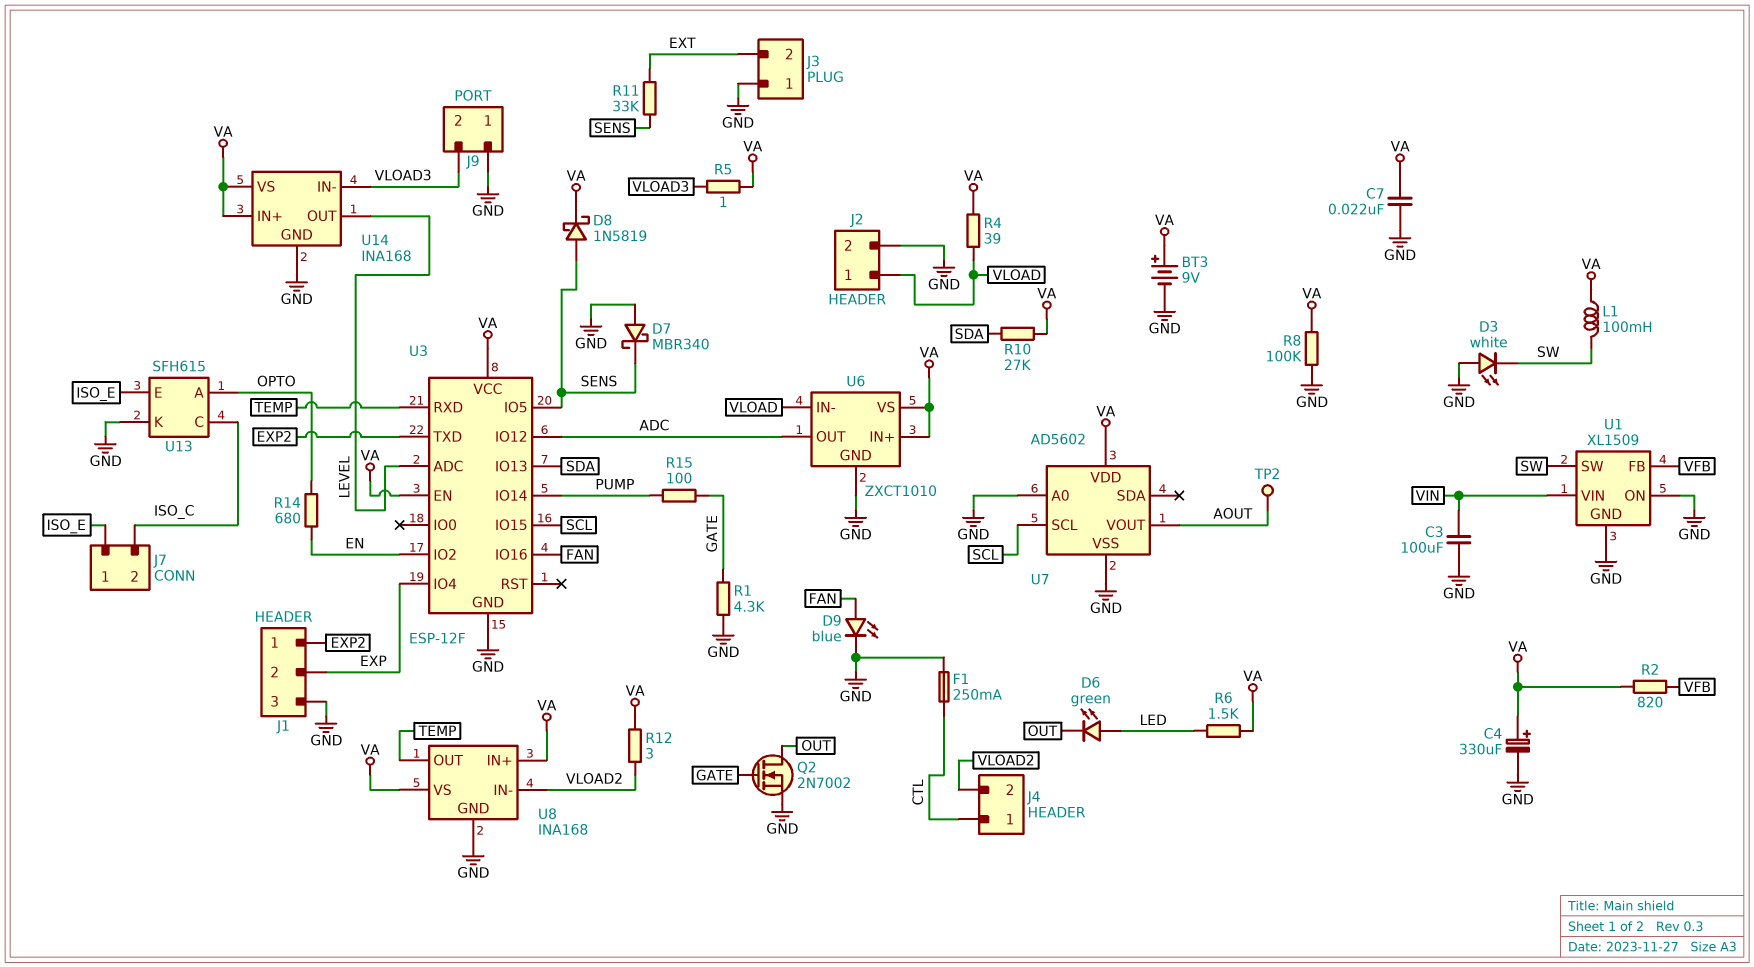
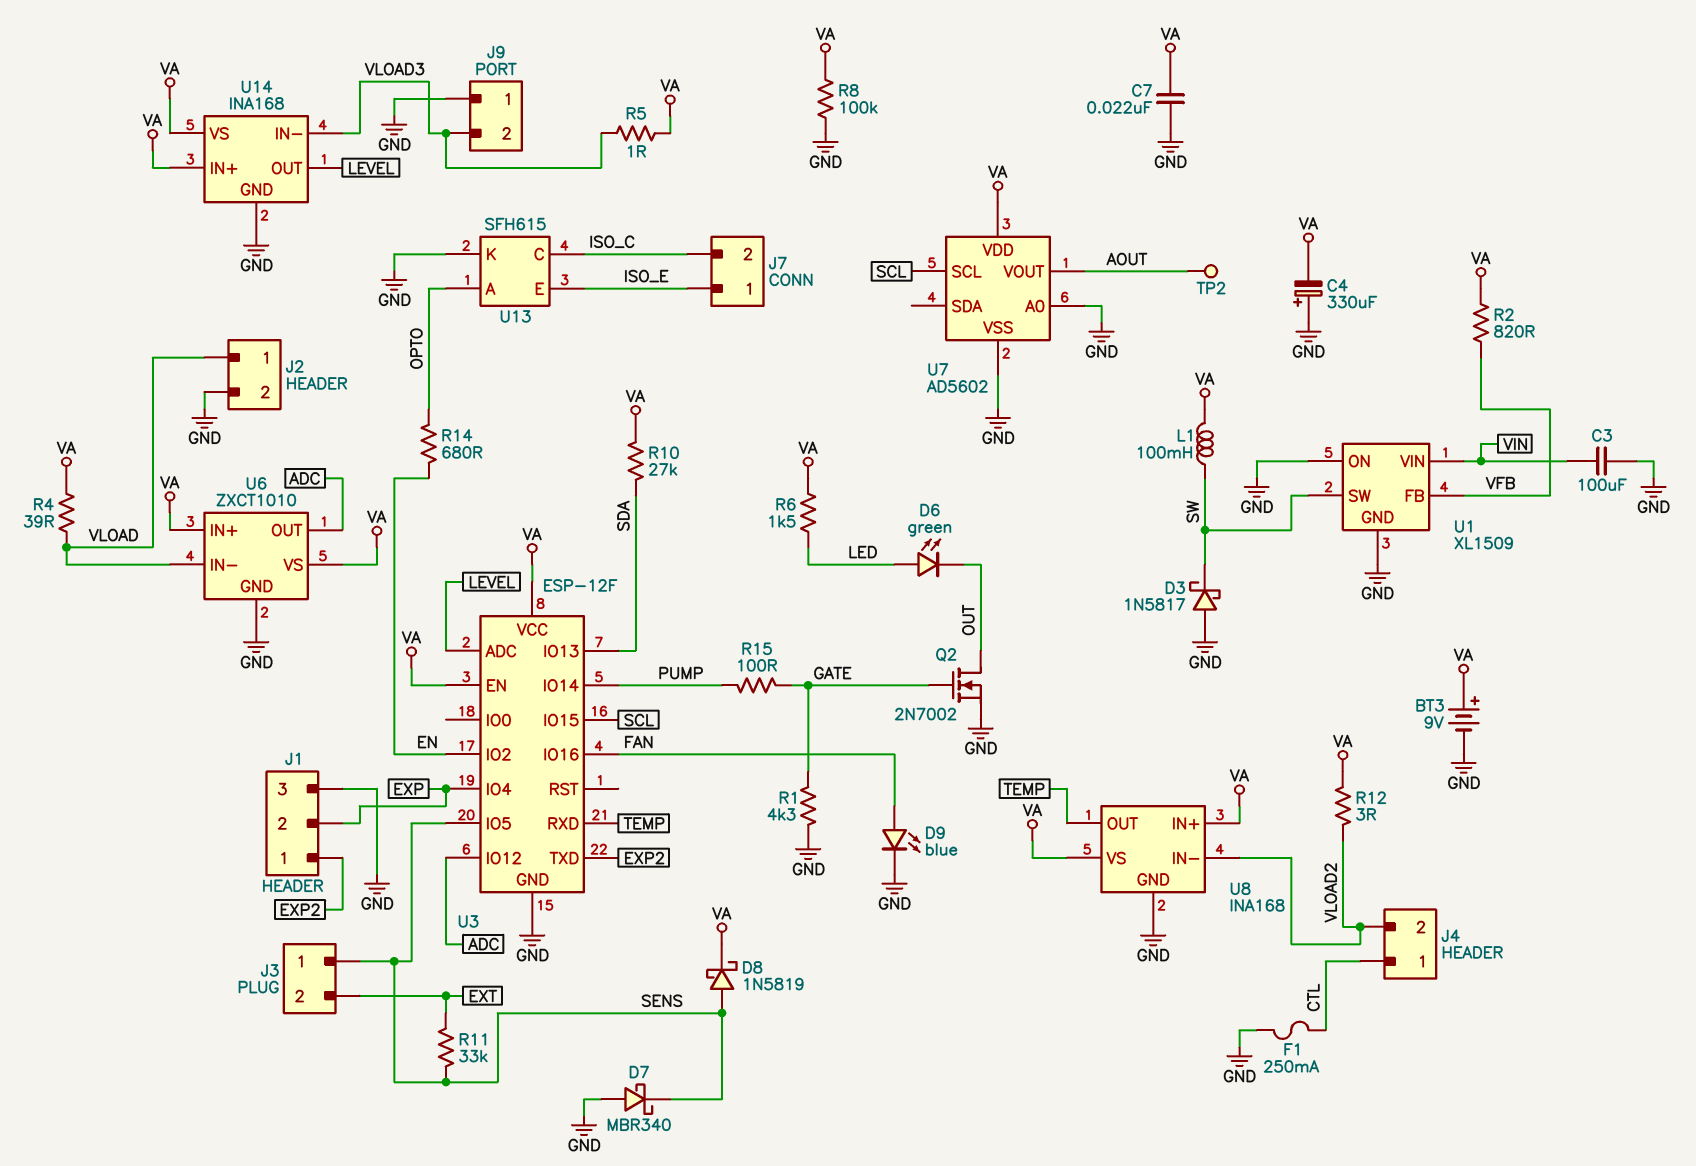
C4: 330uF (plus VA, minus GND) -> 330uF (plus GND, minus VA)
D3: LED white (A GND, K SW) -> schottky 1N5817 (A GND, K SW)
J3 pin 1: GND -> SENS

